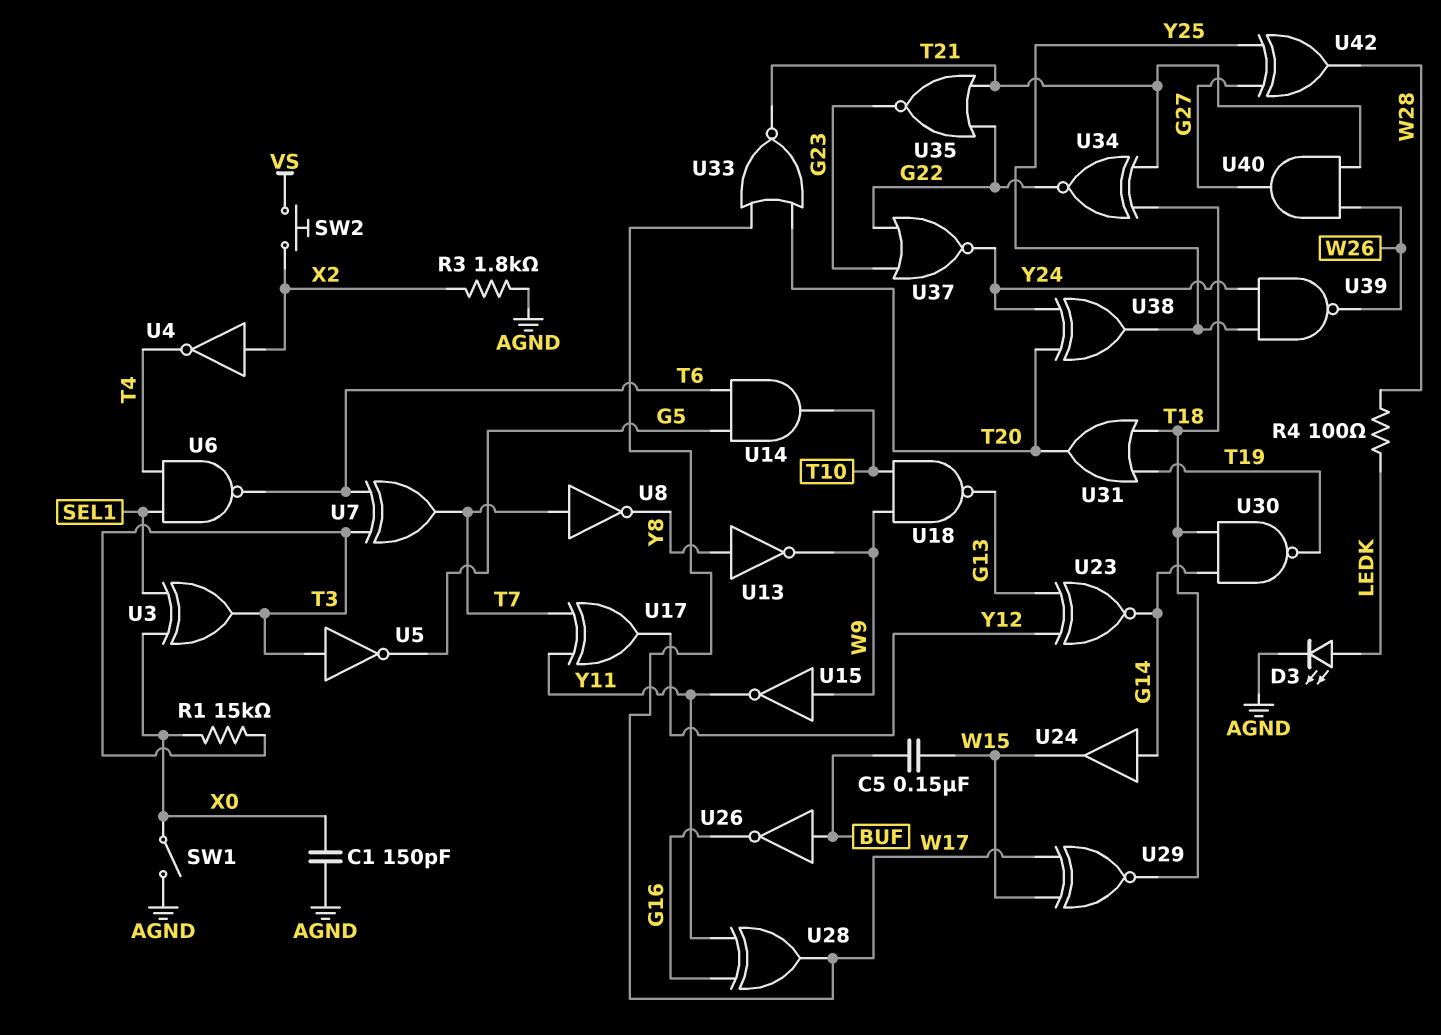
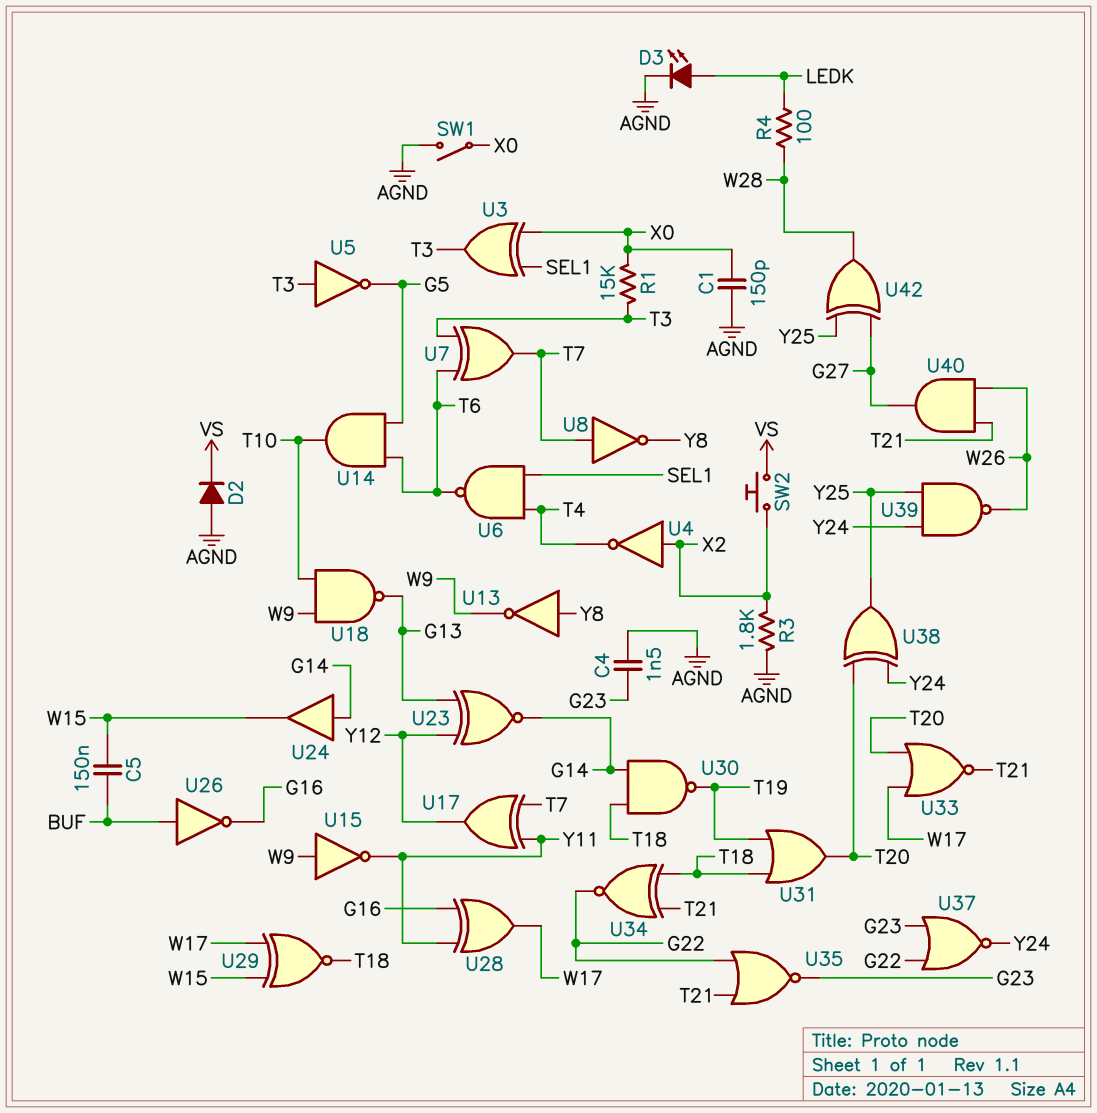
C4: none -> 1.5nF (AGND, G23)
D2: none -> diode (A AGND, K VS)

